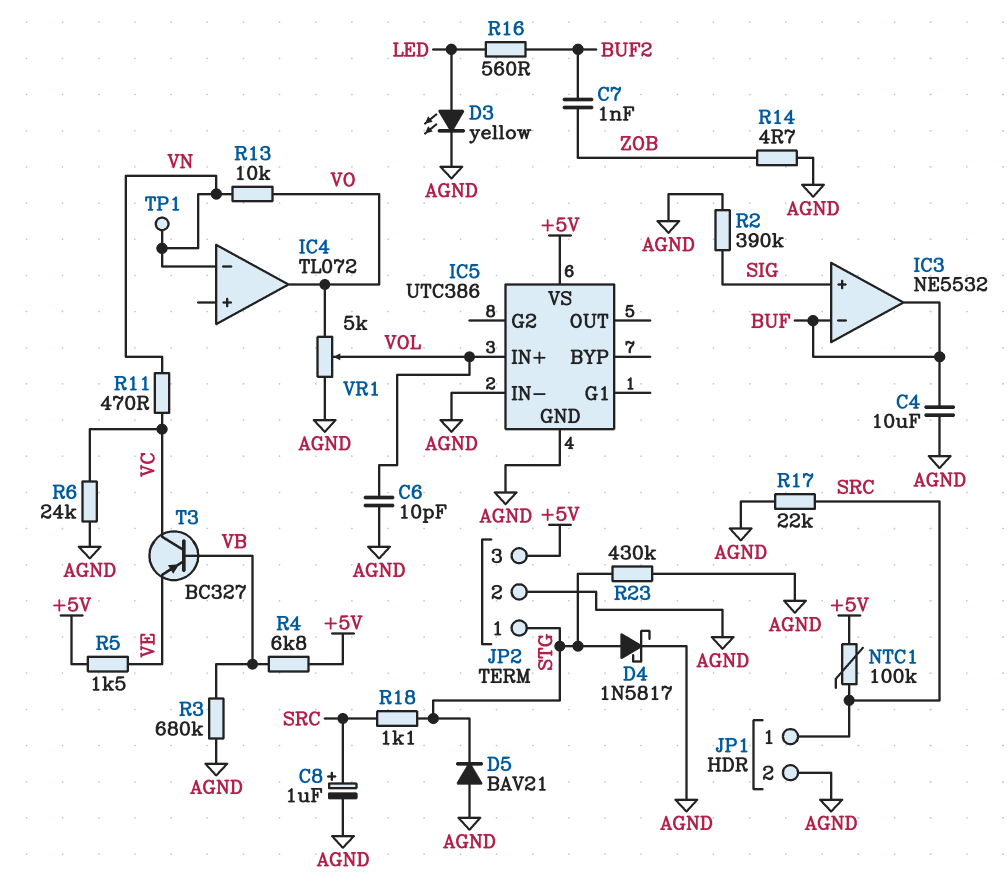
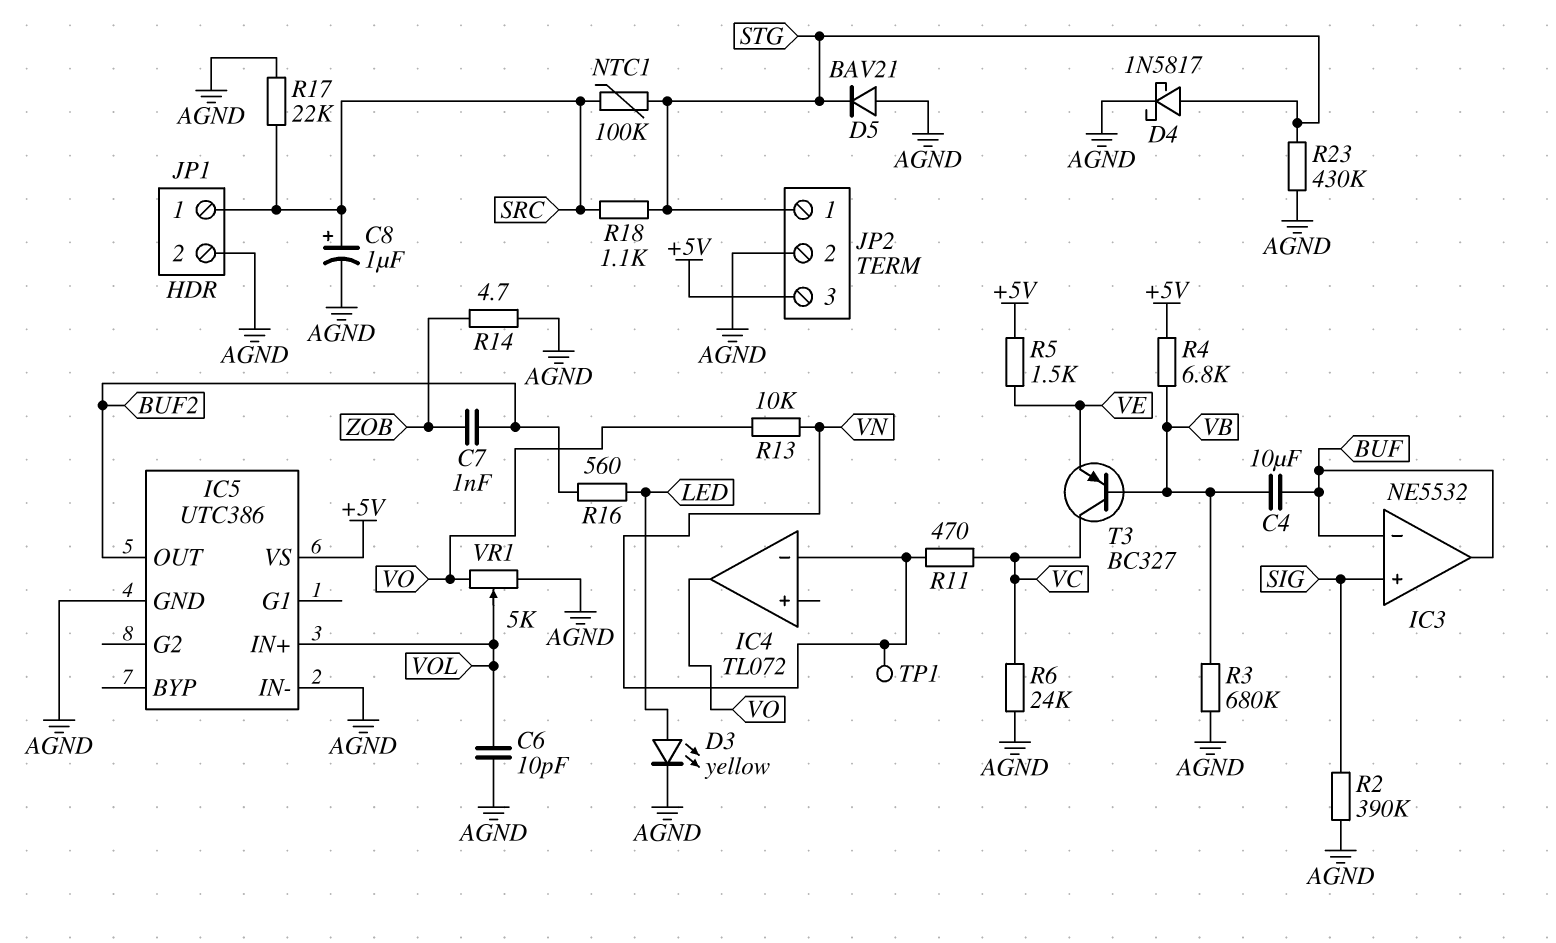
C4: 10uF (AGND, BUF) -> 10uF (BUF, VB)
IC5 pin OUT: none -> BUF2
NTC1: 100k (+5V, SRC) -> 100k (SRC, STG)

